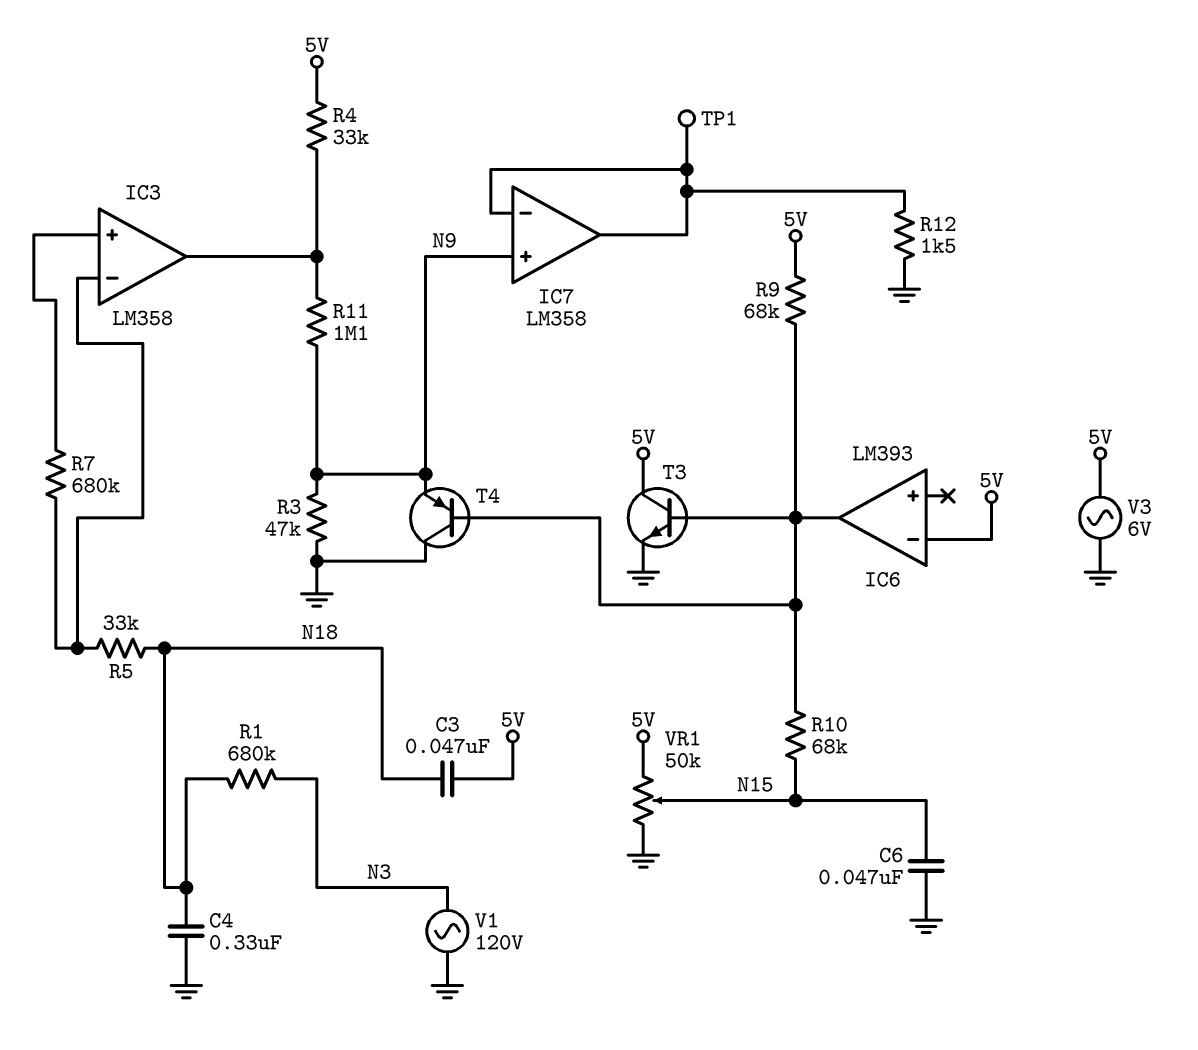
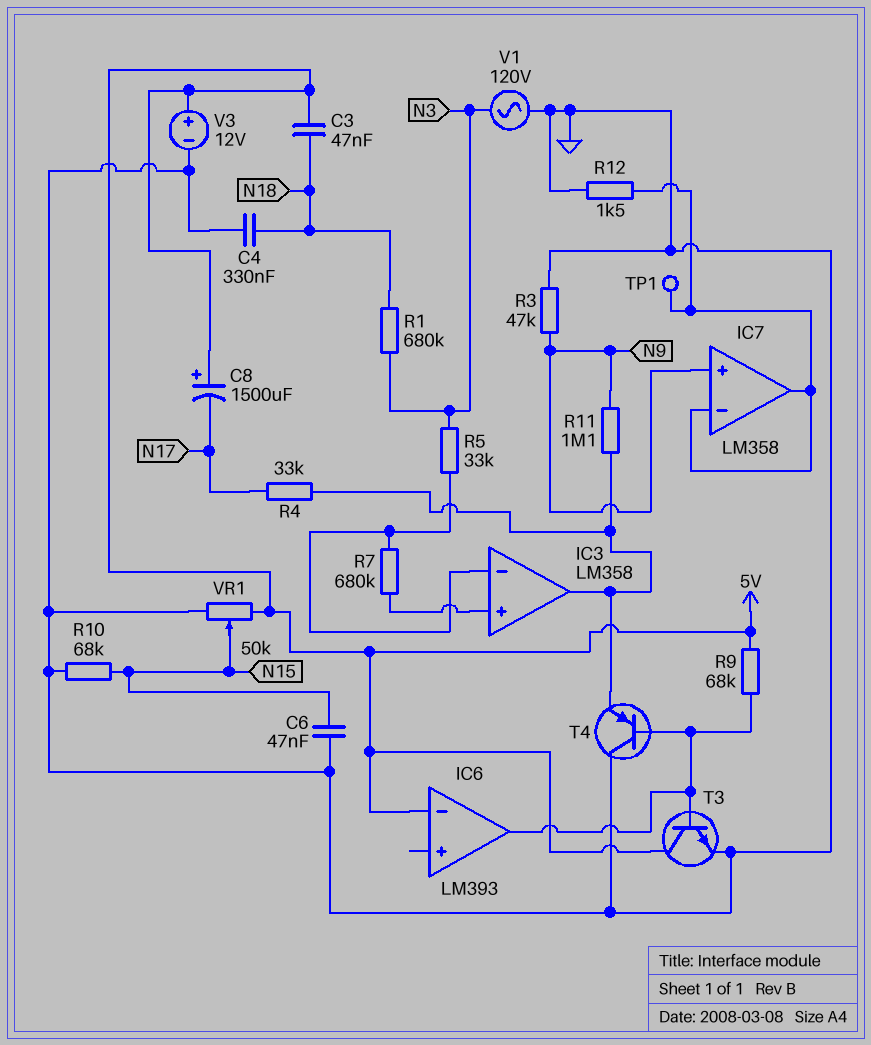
C8: none -> 1500uF (plus 5V, minus N17)
R4: 33k (5V, IC3/out) -> 33k (IC3/out, N17)
R5: 33k (IC3/in-, N18) -> 33k (IC3/in-, N3)
R10: 68k (IC6/out, N15) -> 68k (GND, N15)
T4: PNP (B IC6/out, C GND, E N9) -> PNP (B IC6/out, C GND, E IC3/out)
V3: AC 6V (5V, GND) -> 12V (plus 5V, minus GND)

